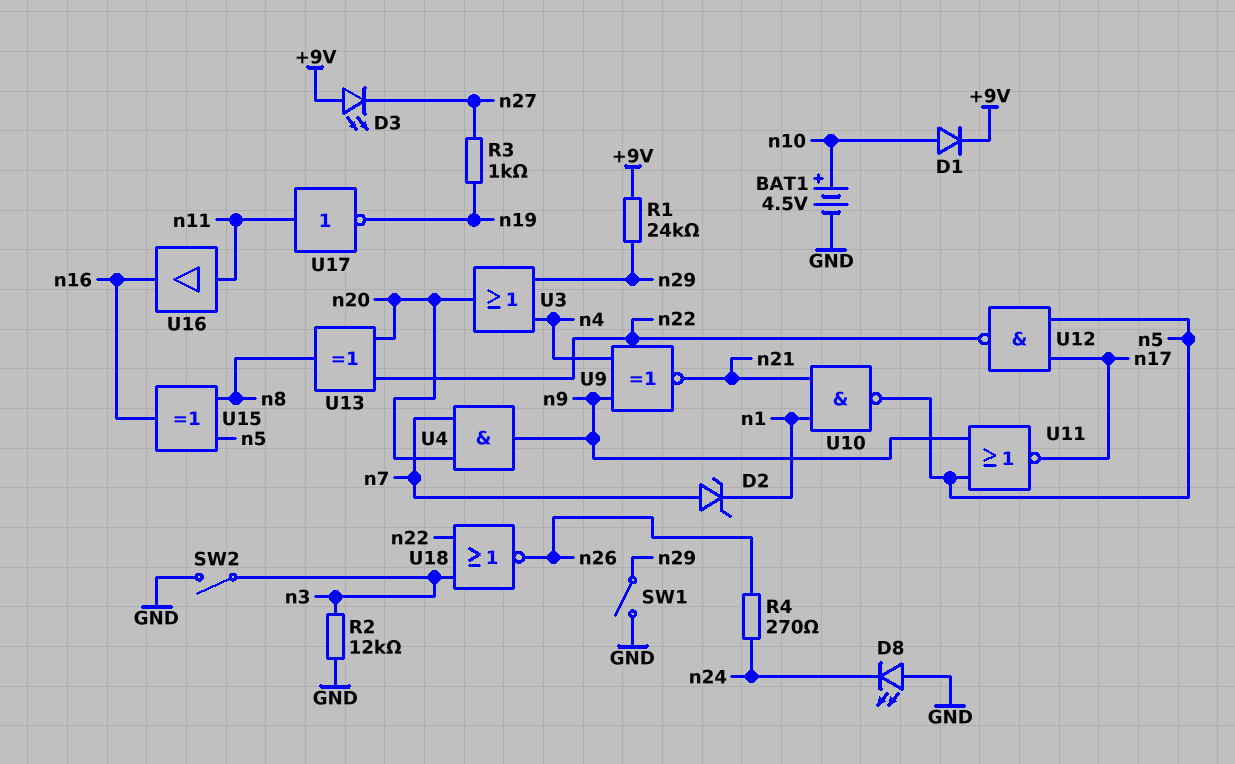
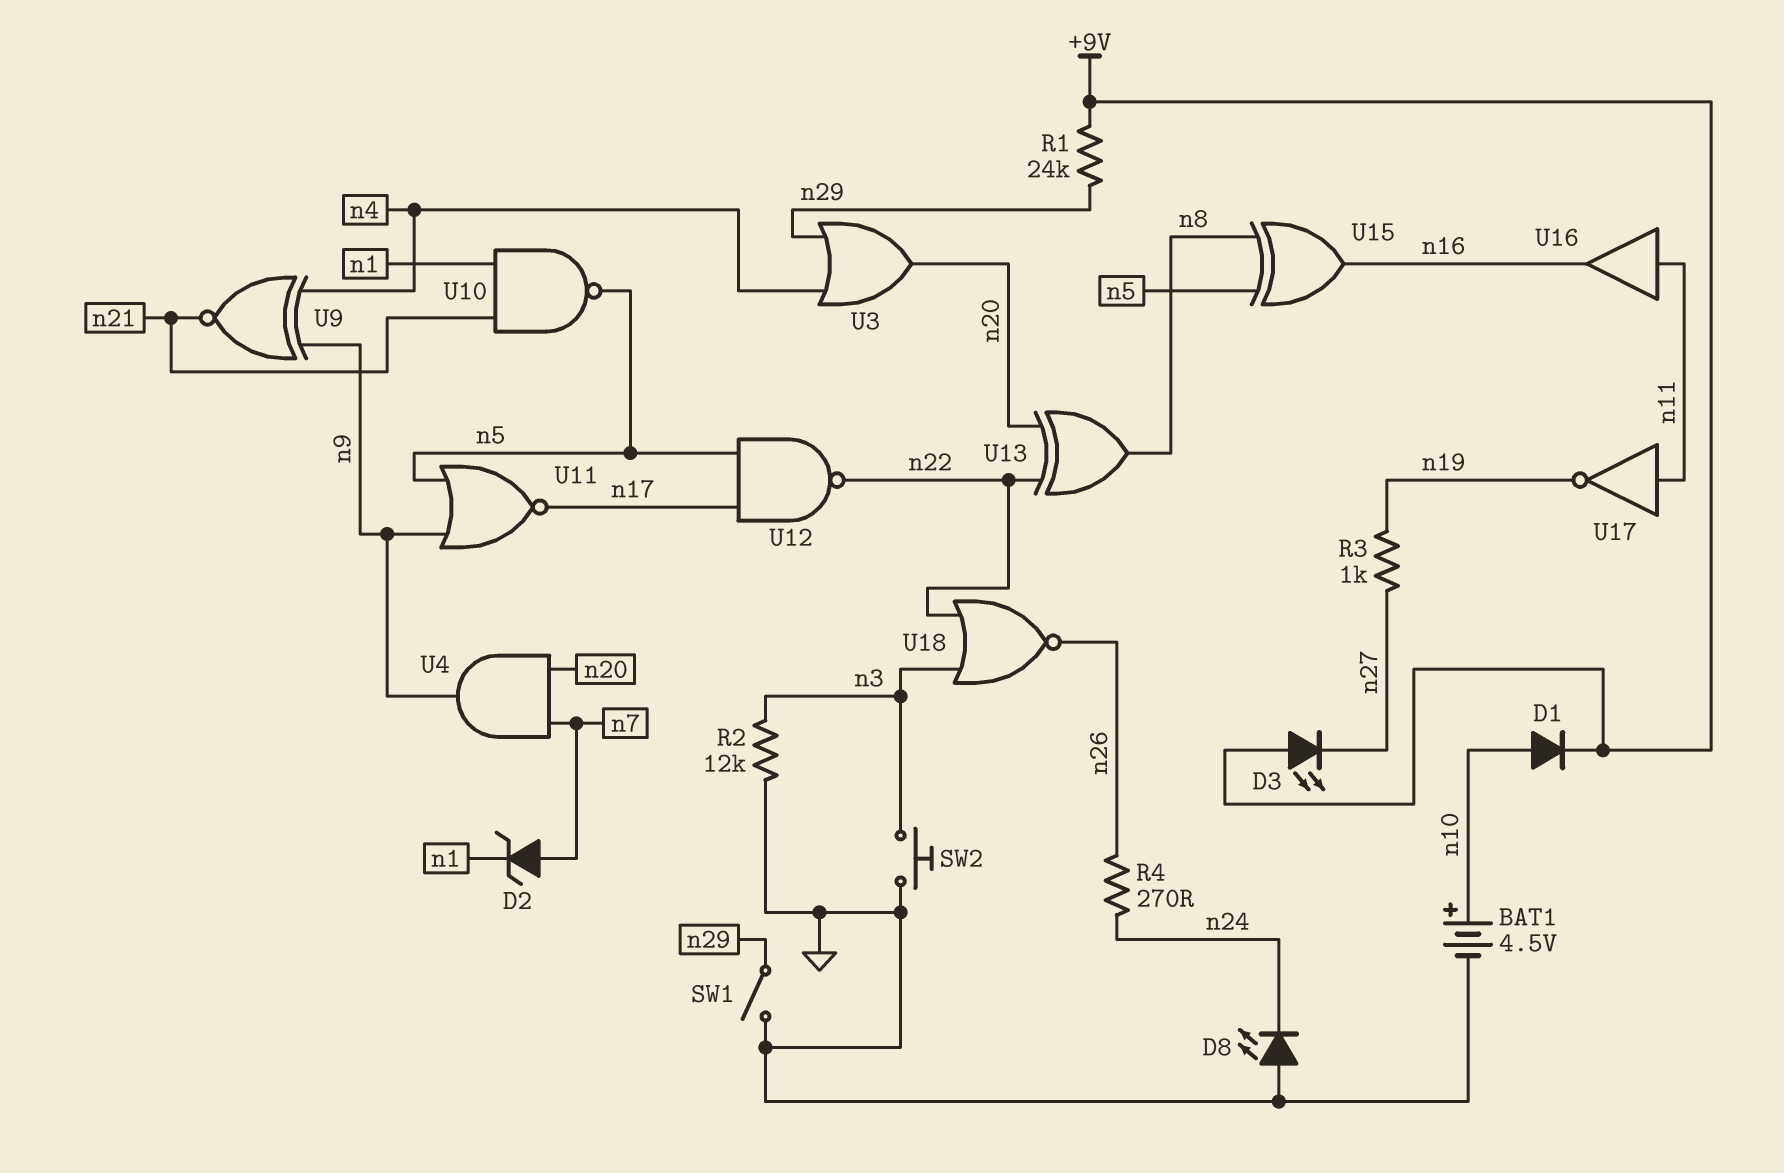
SW2: switch (GND, n3) -> button (GND, n3)

